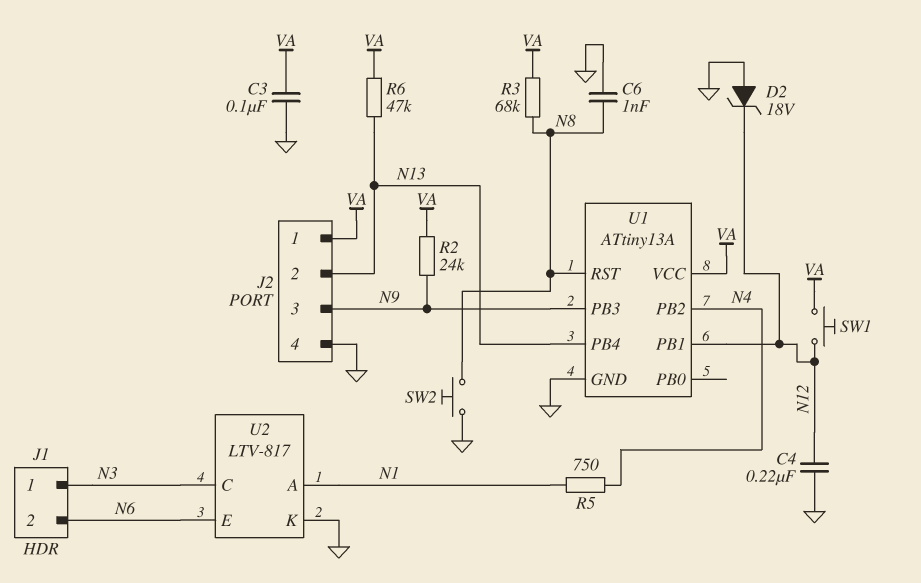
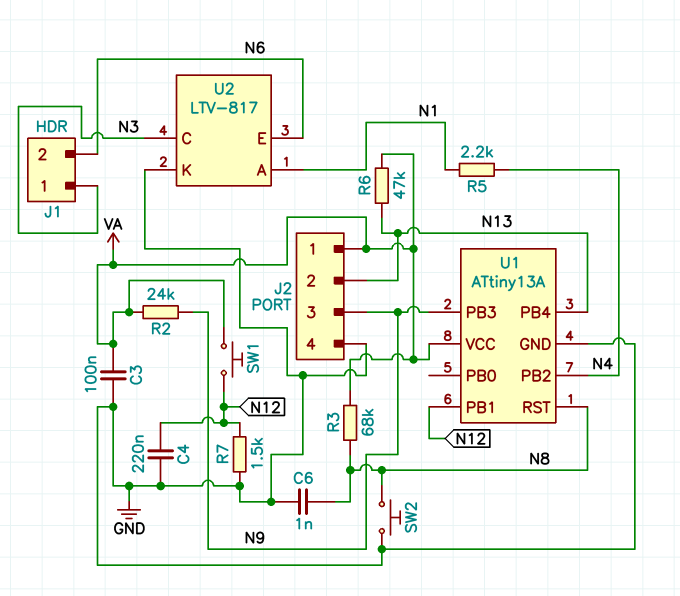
D2: zener 18V (A GND, K N12) -> none
R5: 750 (N1, N4) -> 2.2k (N1, N4)
R7: none -> 1.5k (GND, N12)

